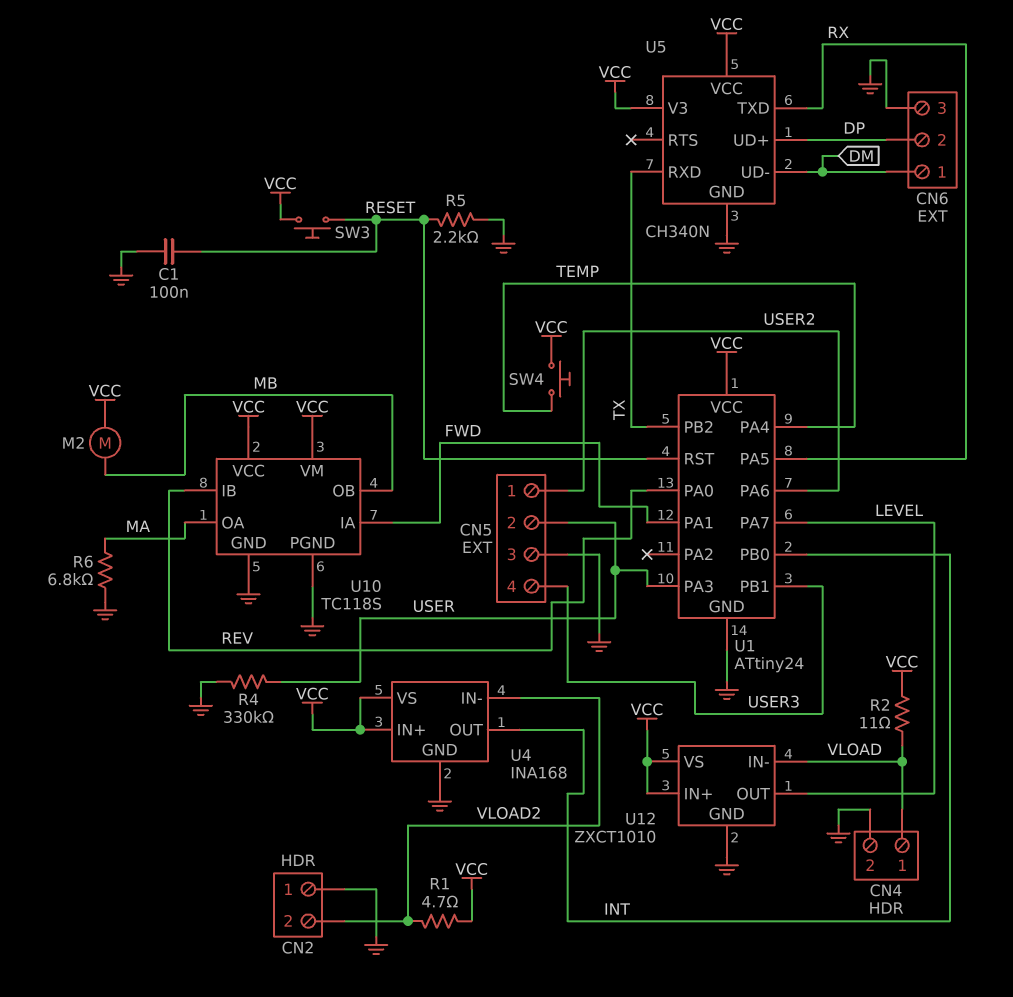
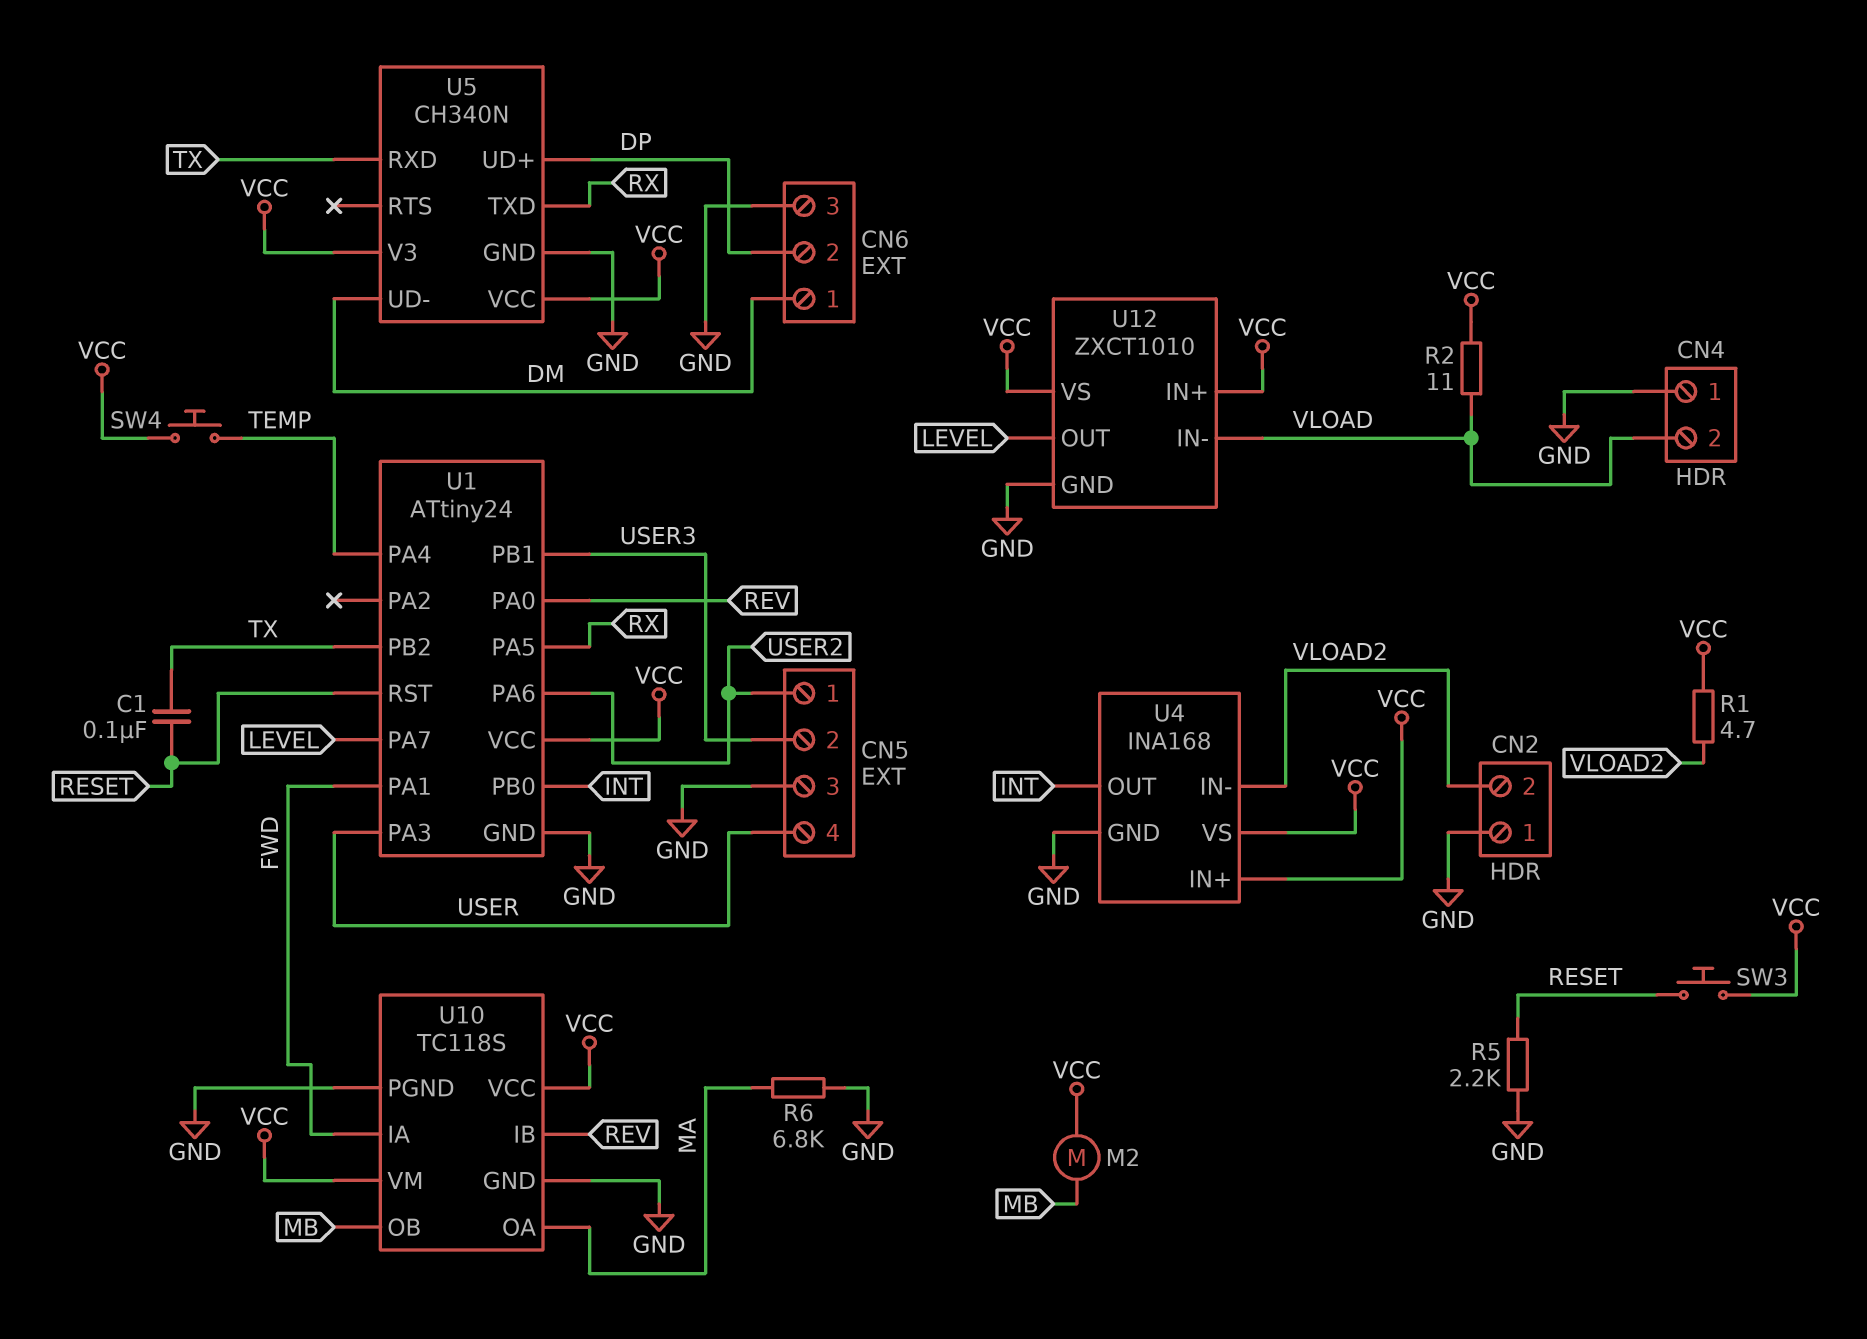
C1: 100nF (GND, RESET) -> 100nF (RESET, TX)
CN4 pin 1: VLOAD -> GND
CN4 pin 2: GND -> VLOAD
CN5 pin 2: USER -> USER3
CN5 pin 4: USER3 -> USER
R4: 330k (GND, USER) -> none

